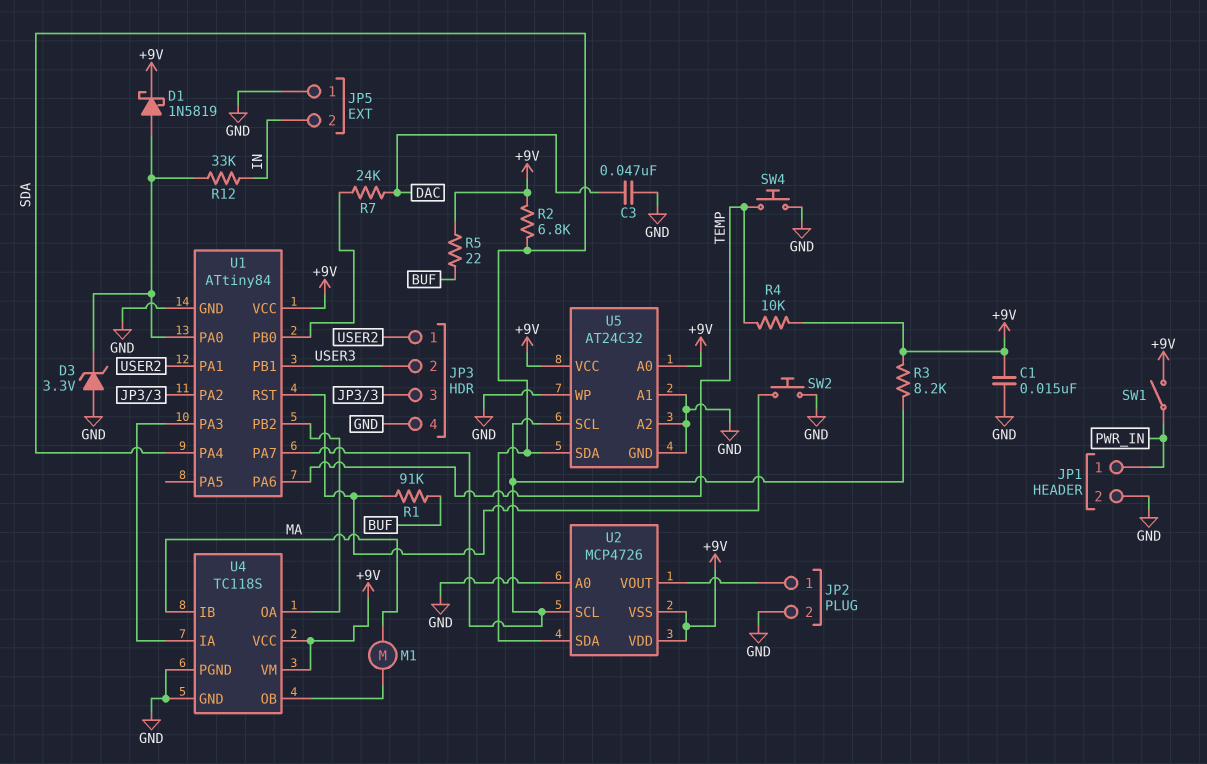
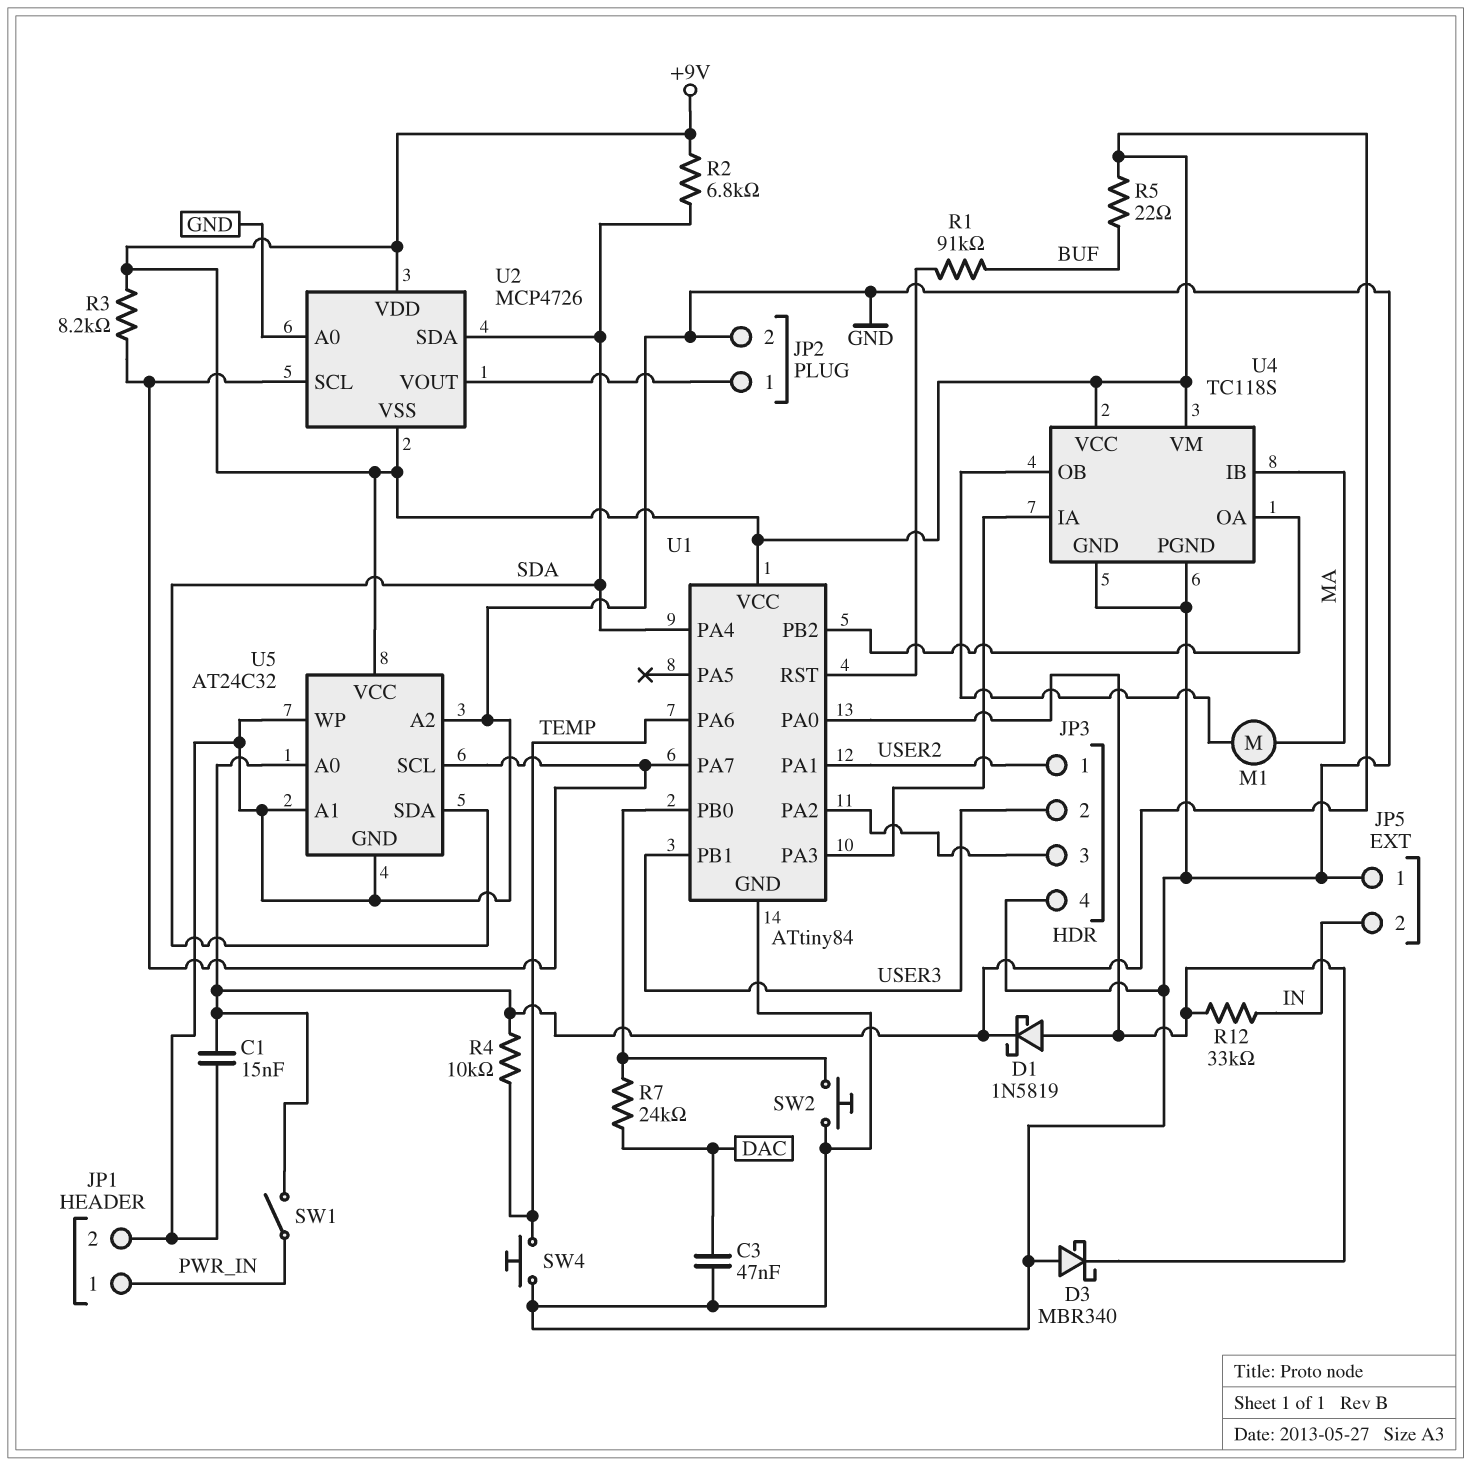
D3: zener 3.3V (A GND, K U1/PA0) -> schottky MBR340 (A GND, K U1/PA0)
SW2: button (GND, U1/RST) -> button (GND, U1/PB0)

